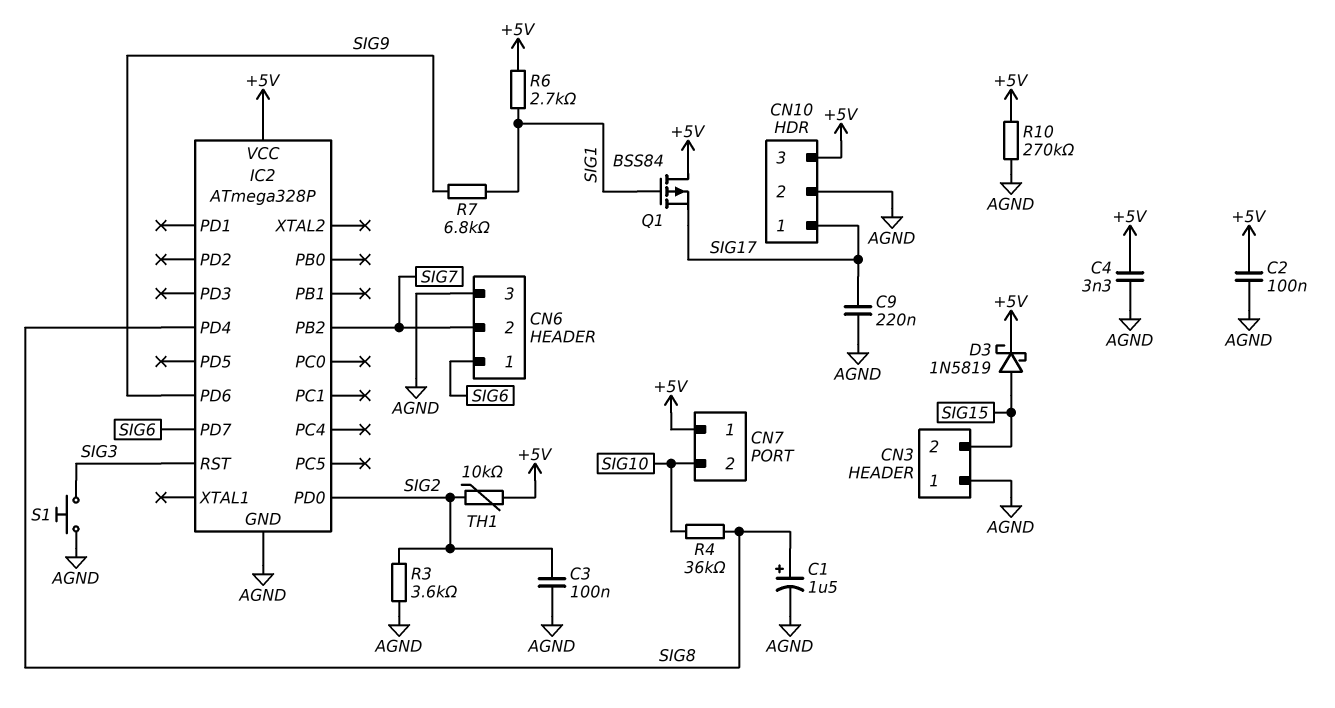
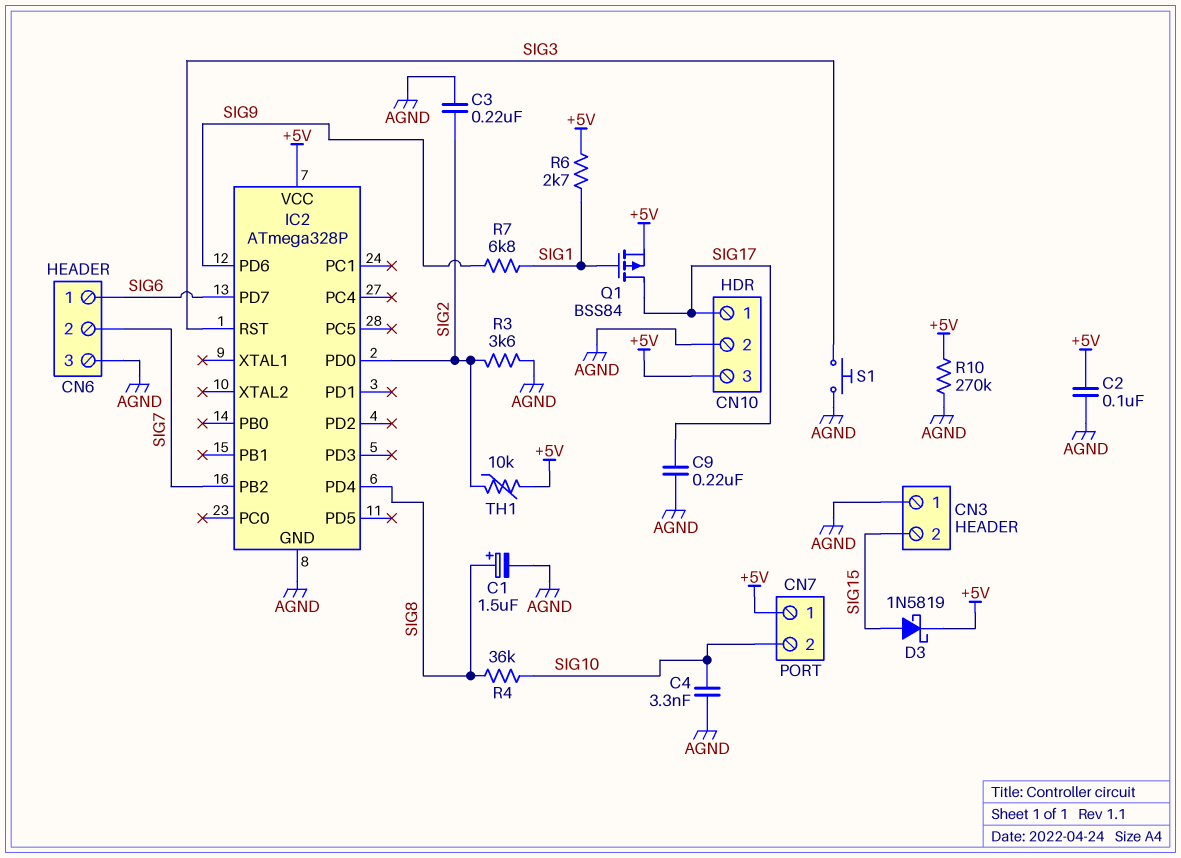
C3: 100nF (AGND, SIG2) -> 220nF (AGND, SIG2)
C4: 3.3nF (+5V, AGND) -> 3.3nF (AGND, SIG10)
Q1: PMOS BSS84 (G SIG1, D +5V, S SIG17) -> PMOS BSS84 (G SIG1, D SIG17, S +5V)

